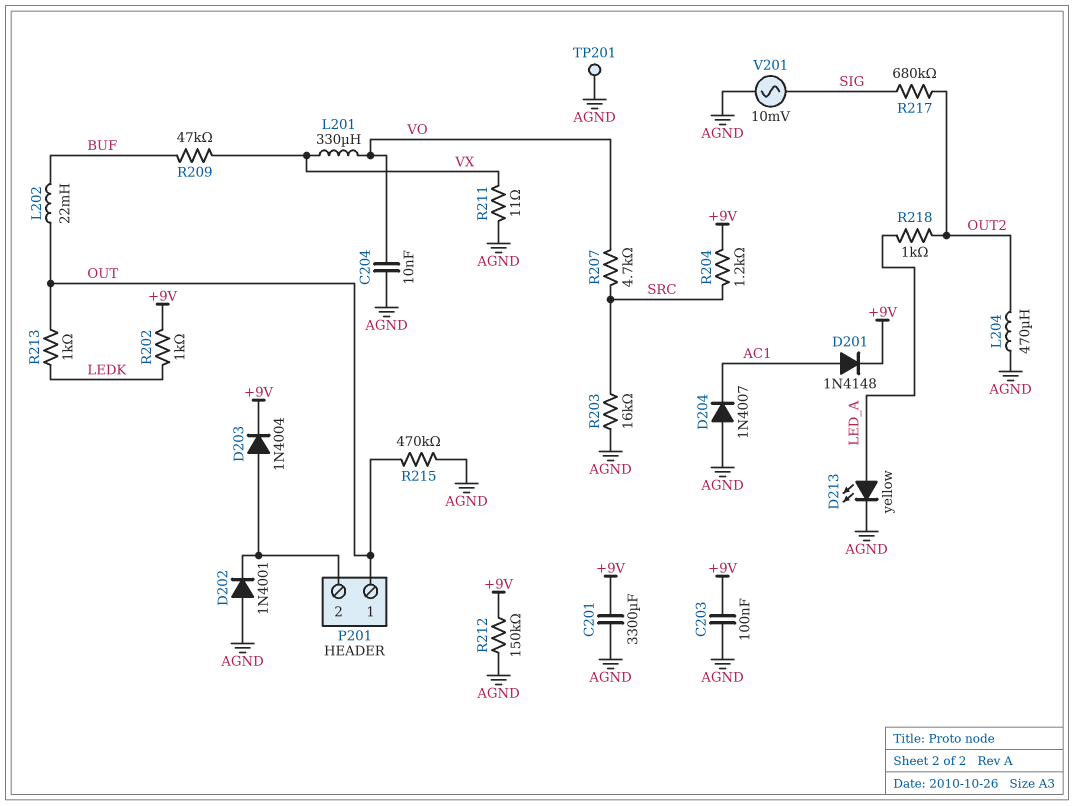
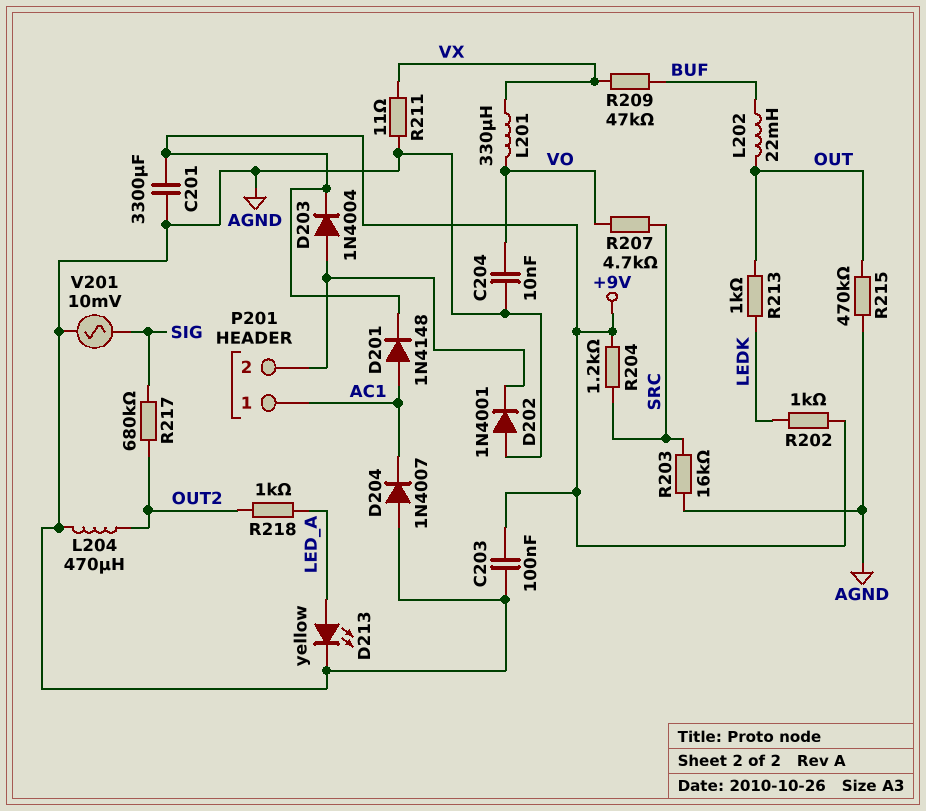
P201 pin 1: OUT -> AC1
R212: 150k (+9V, AGND) -> none
TP201: test point (AGND) -> none

